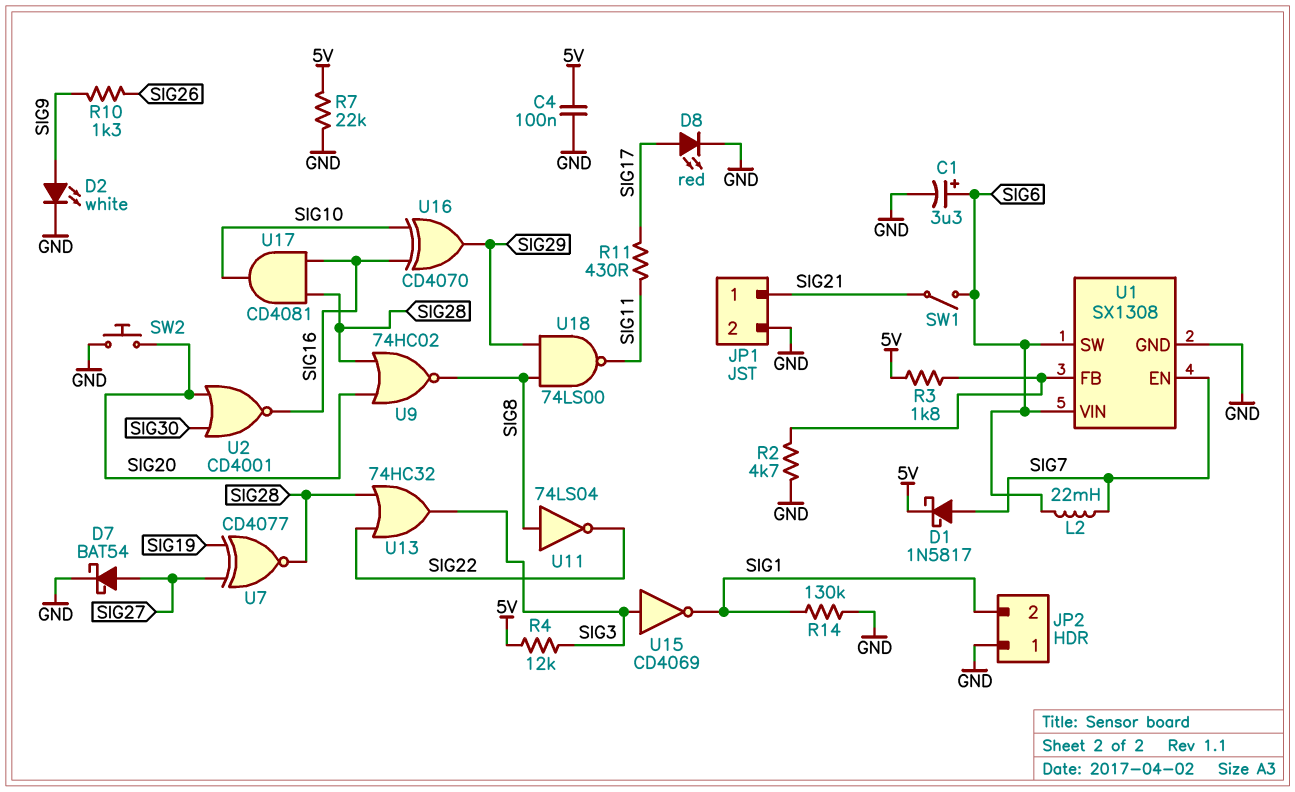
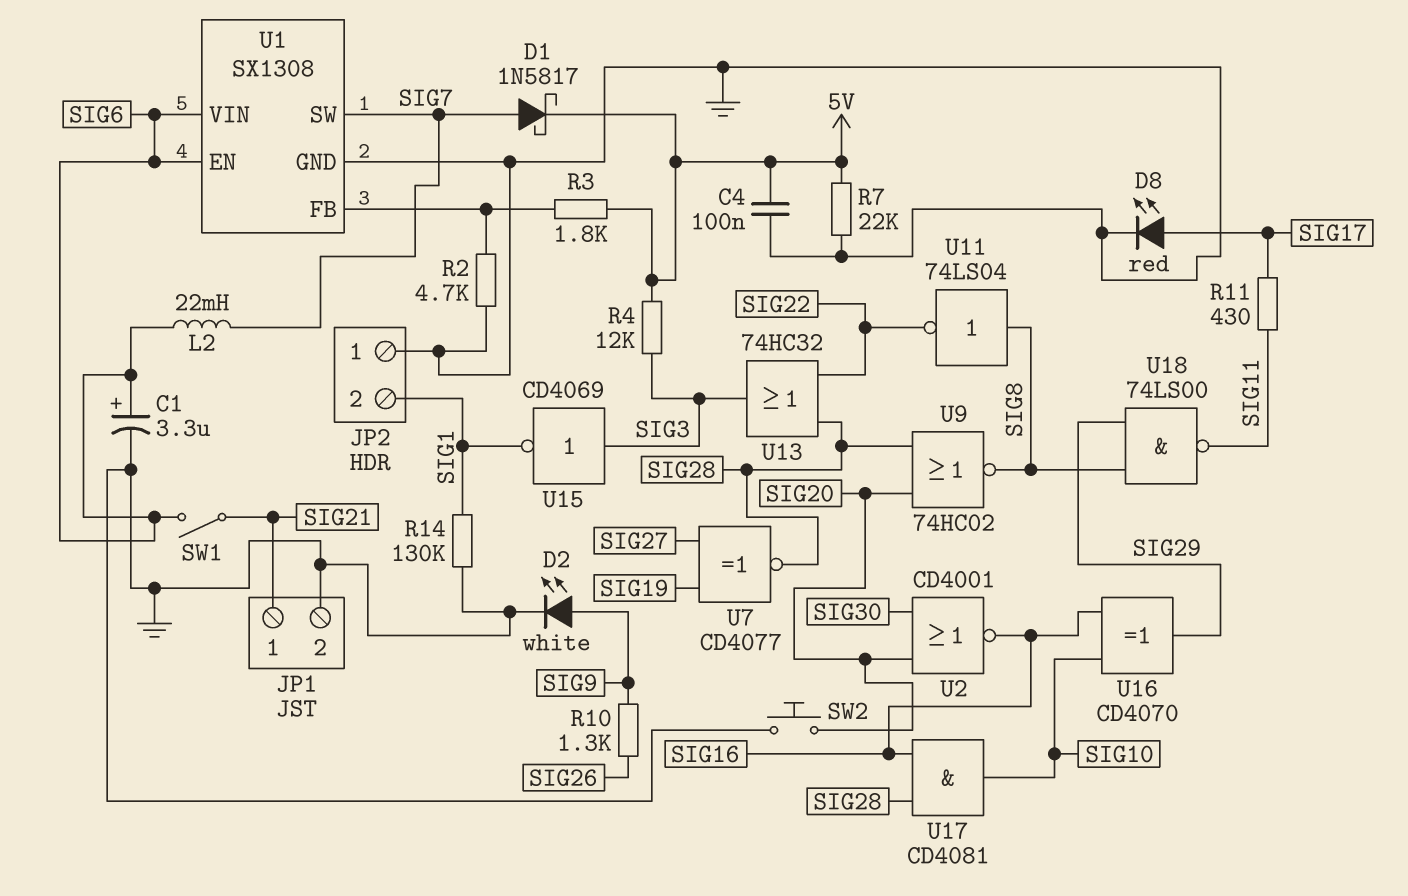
D7: schottky BAT54 (A SIG27, K GND) -> none
U1 pin EN: SIG7 -> SIG6
U1 pin SW: SIG6 -> SIG7

